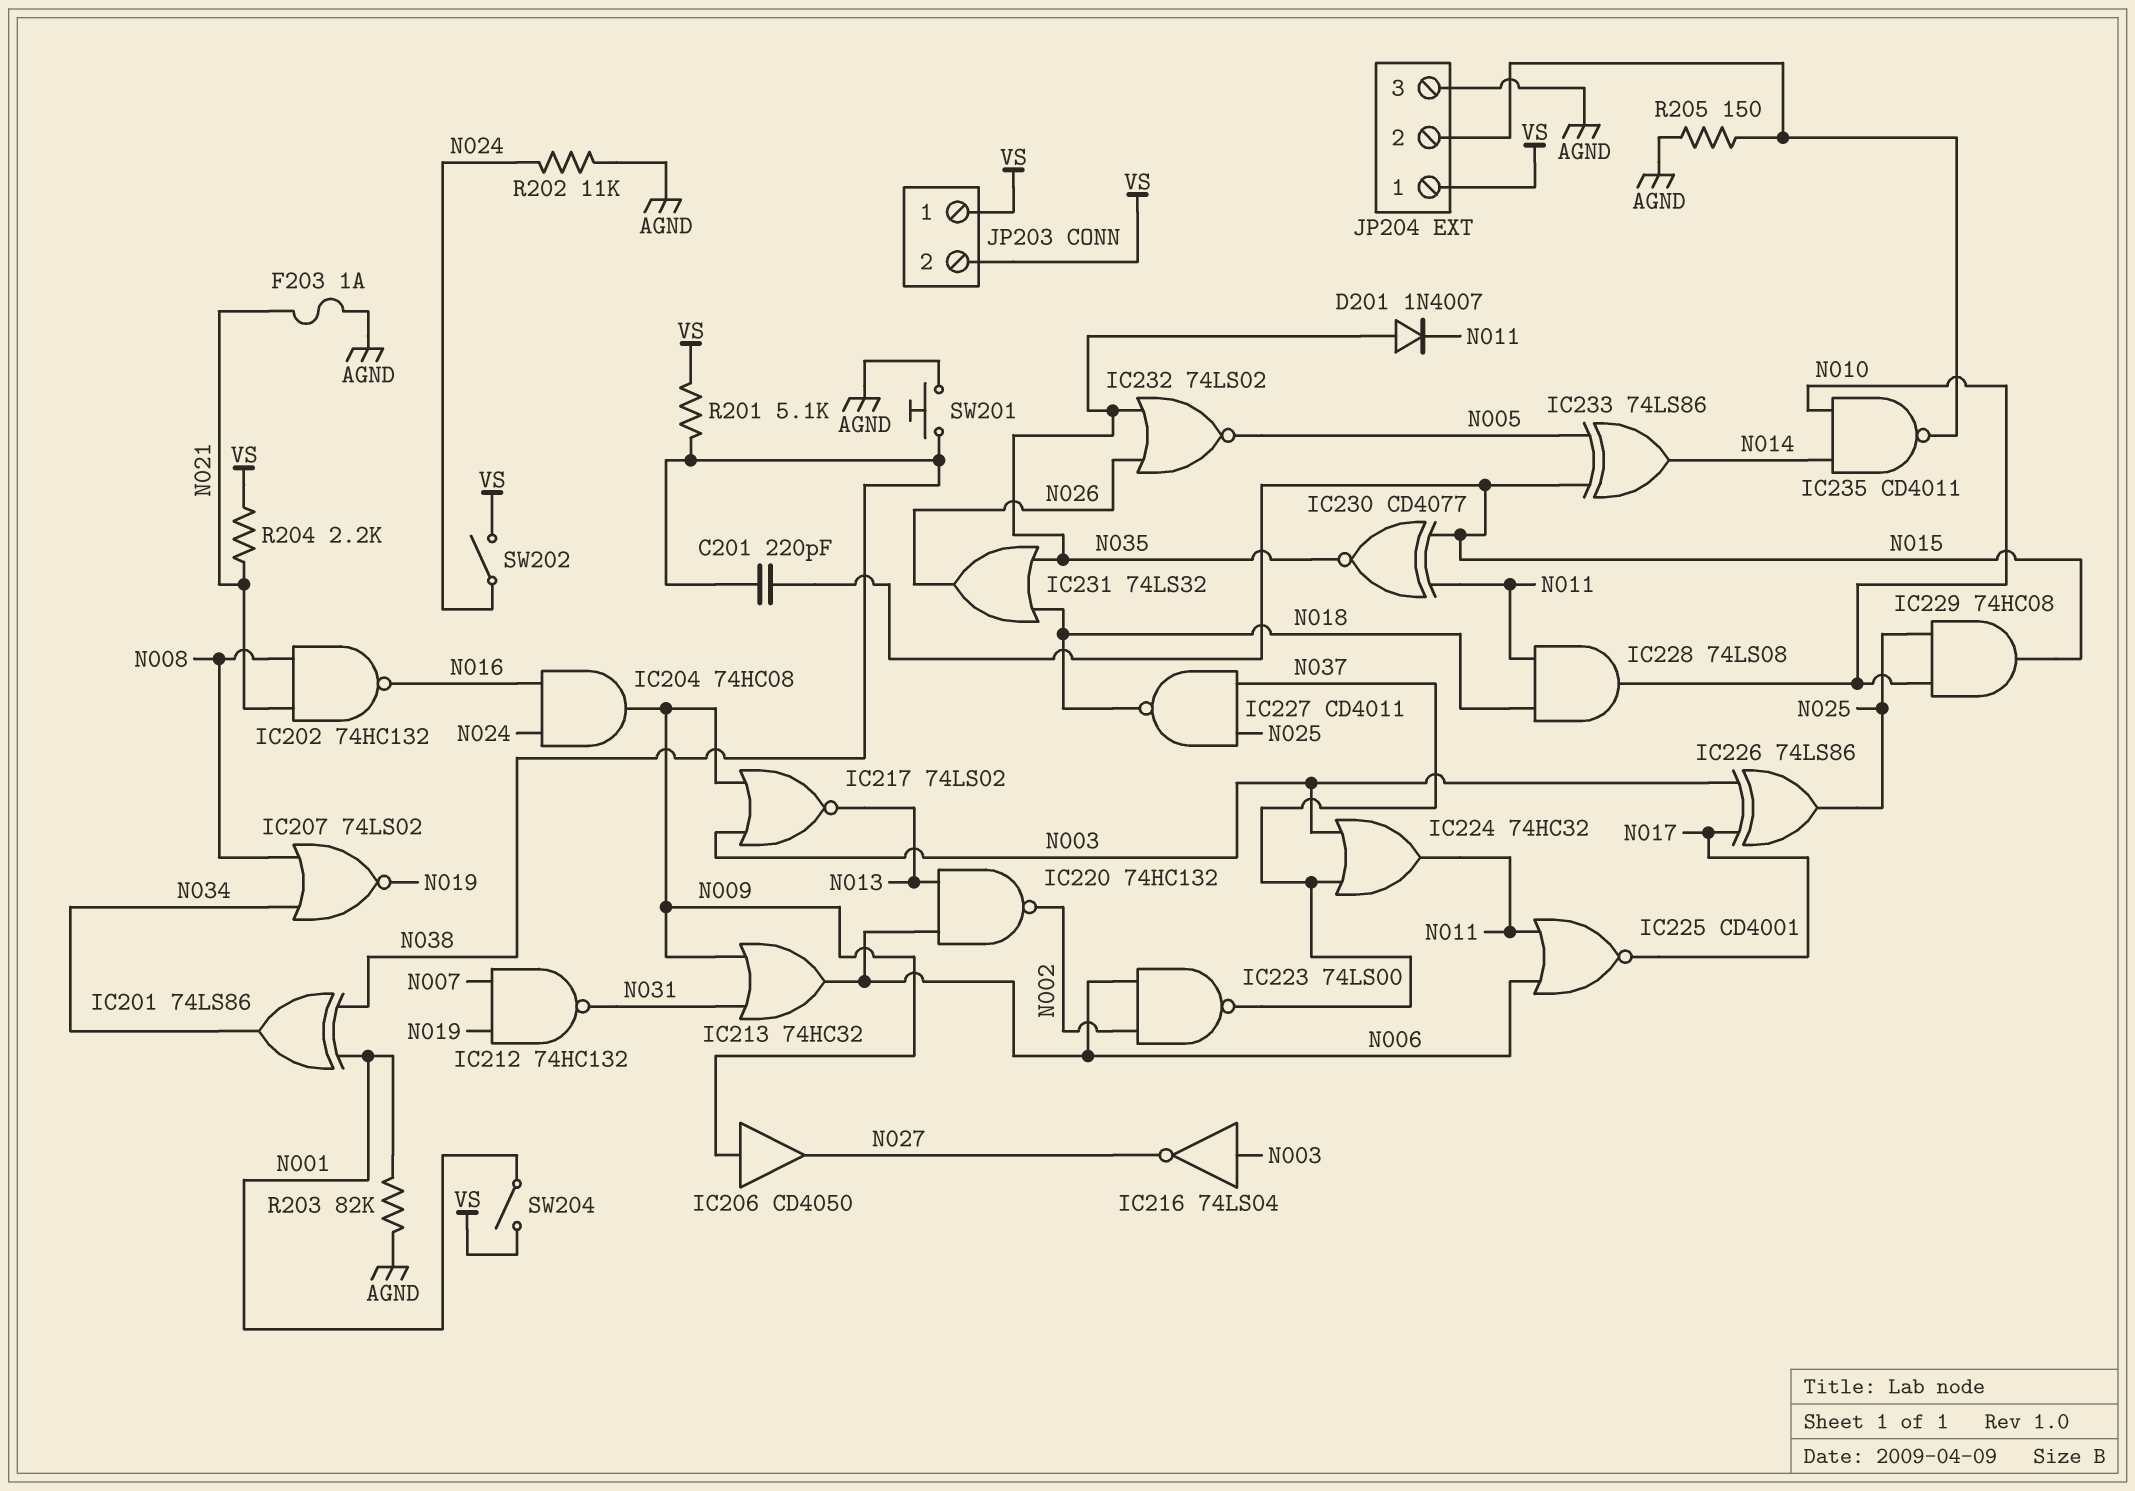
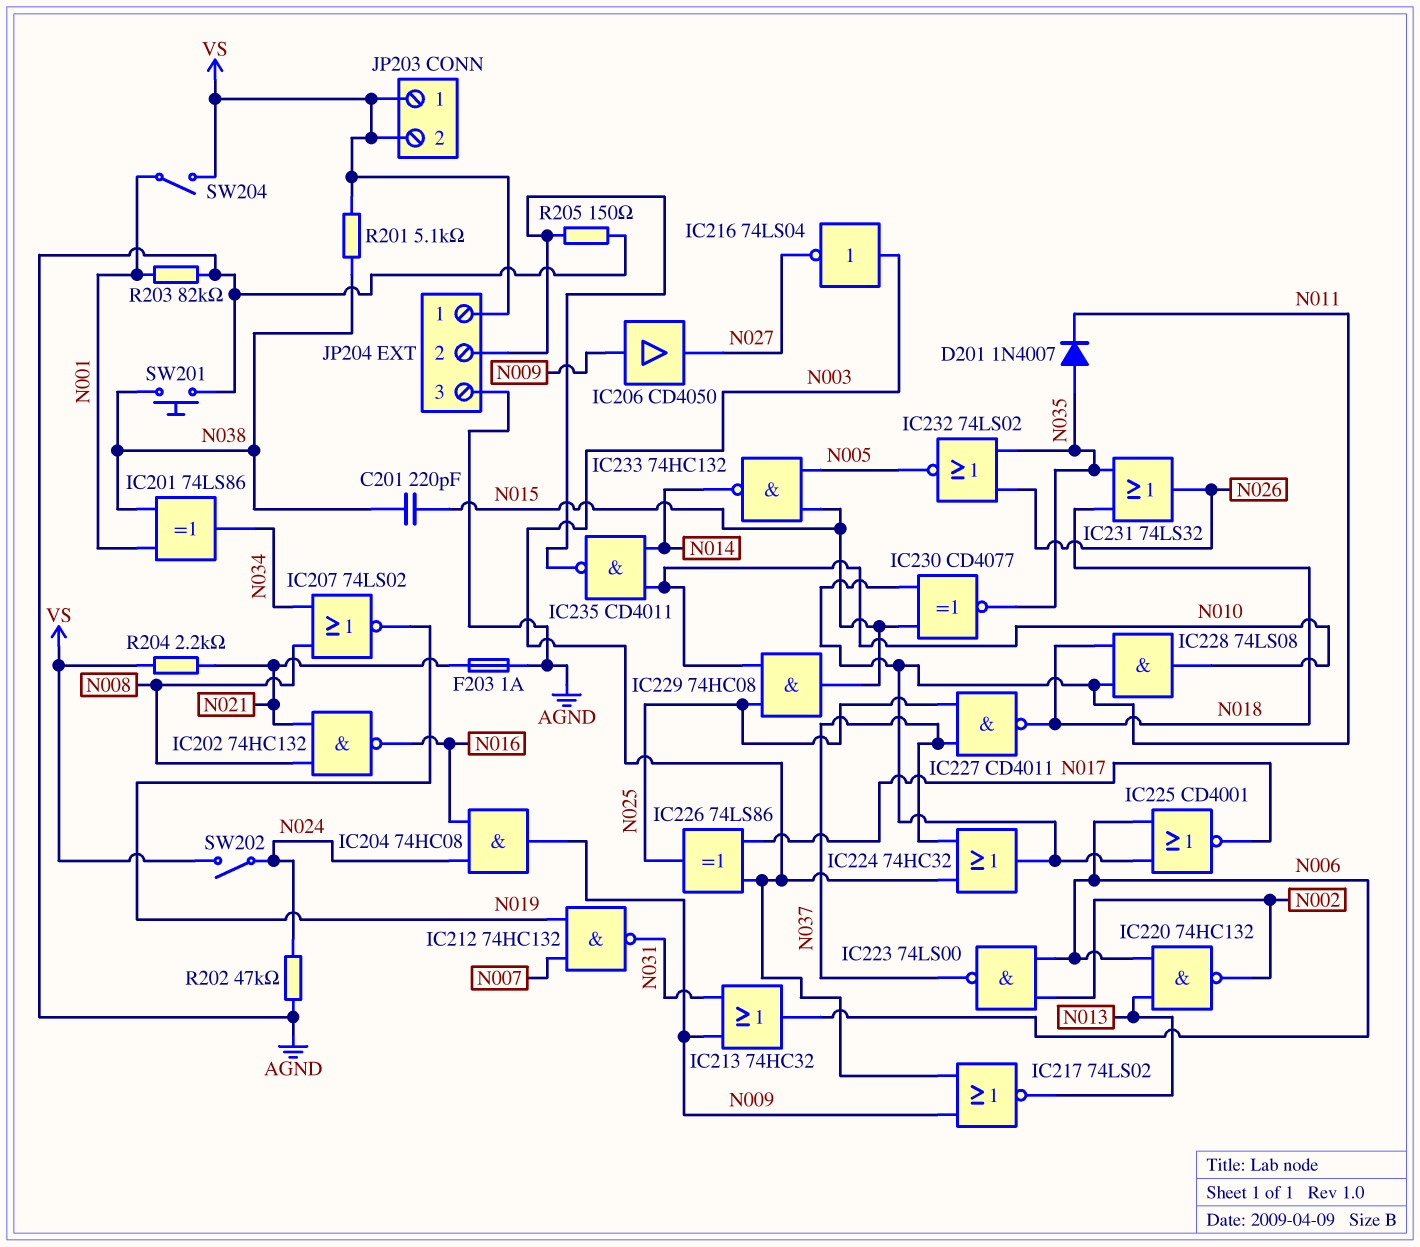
IC233: XOR 74LS86 (in N005, in N015, out N014) -> NAND 74HC132 (in N005, in N015, out N014)
R202: 11k (AGND, N024) -> 47k (AGND, N024)

